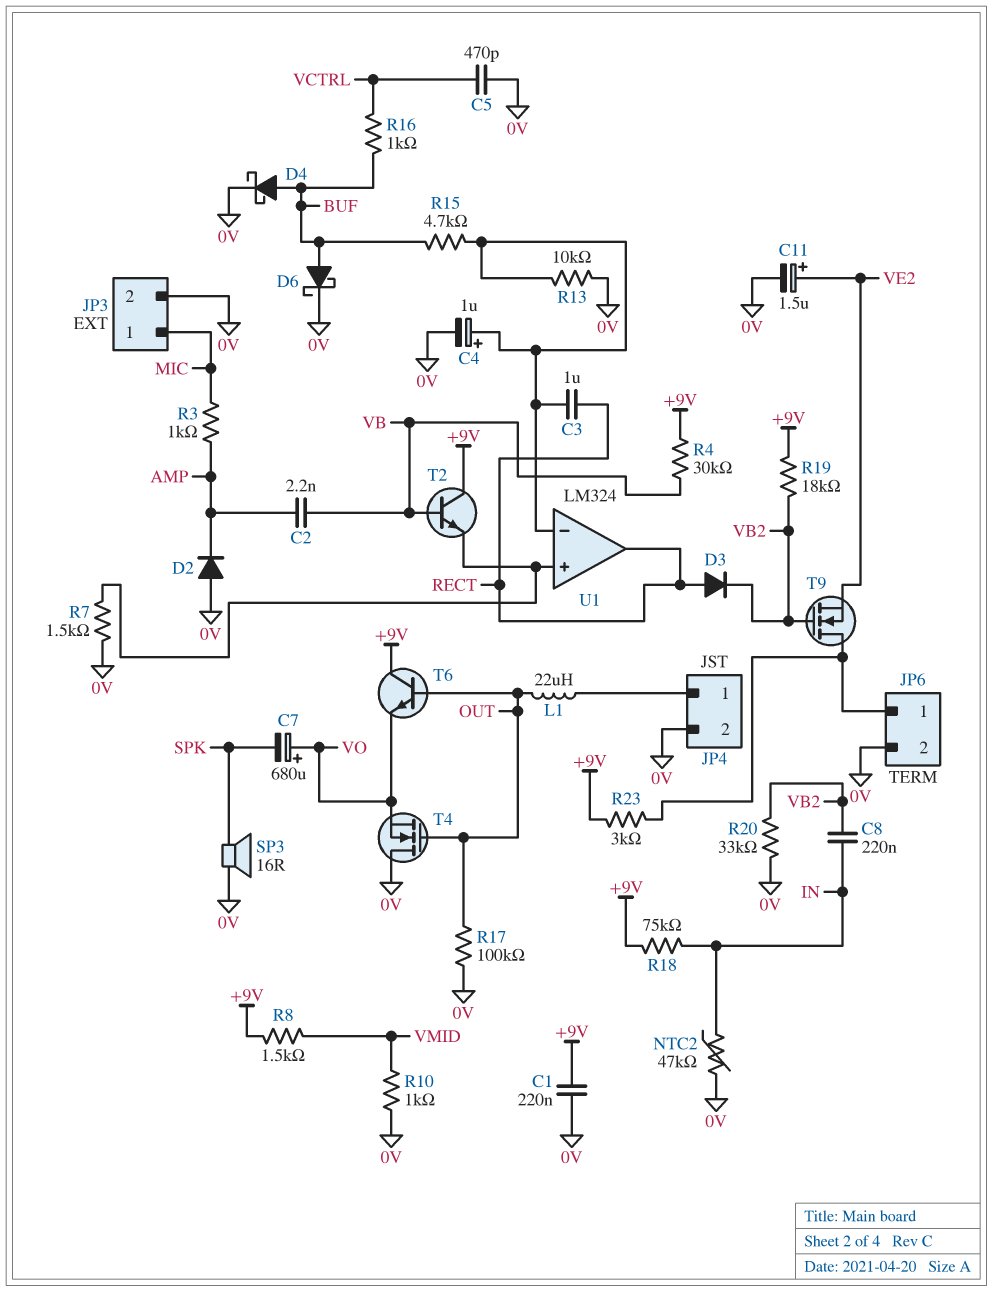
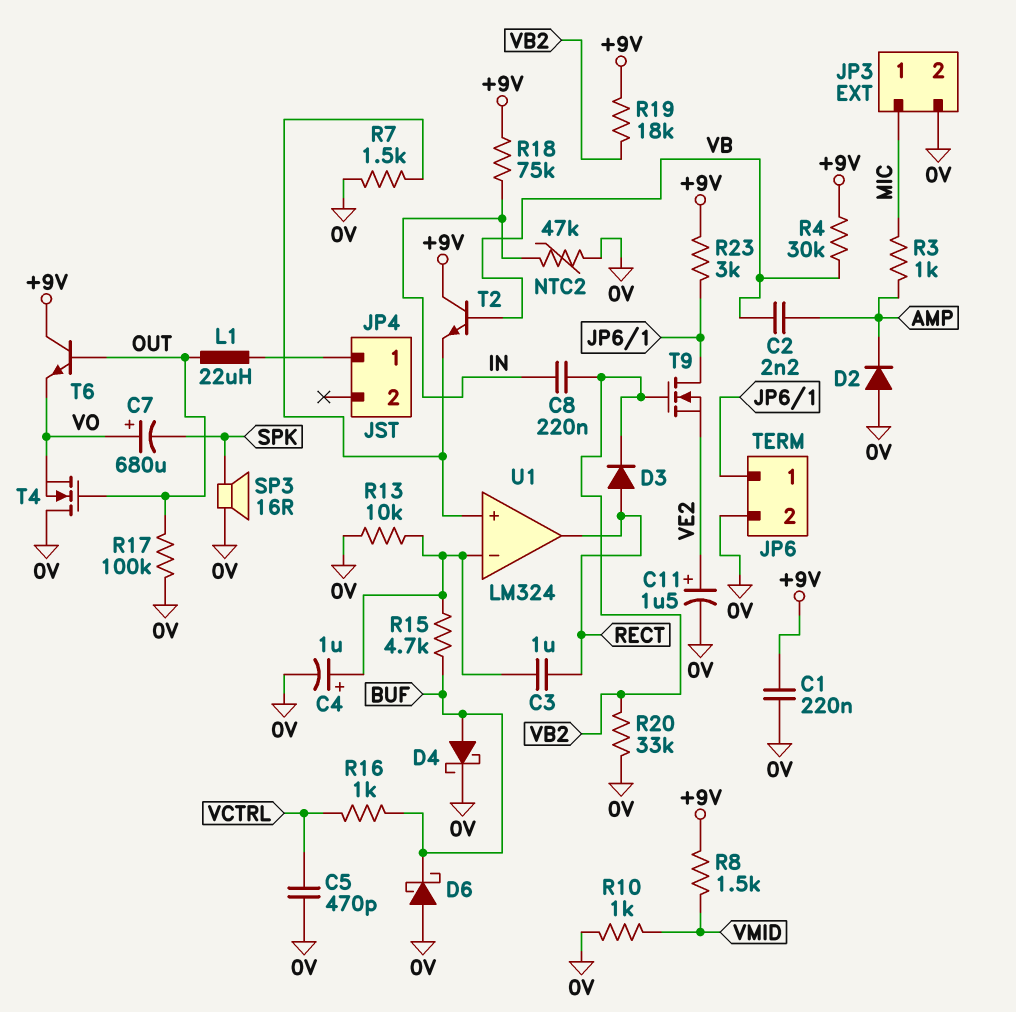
D6: schottky (A BUF, K 0V) -> schottky (A 0V, K BUF)
JP4 pin 2: 0V -> none

